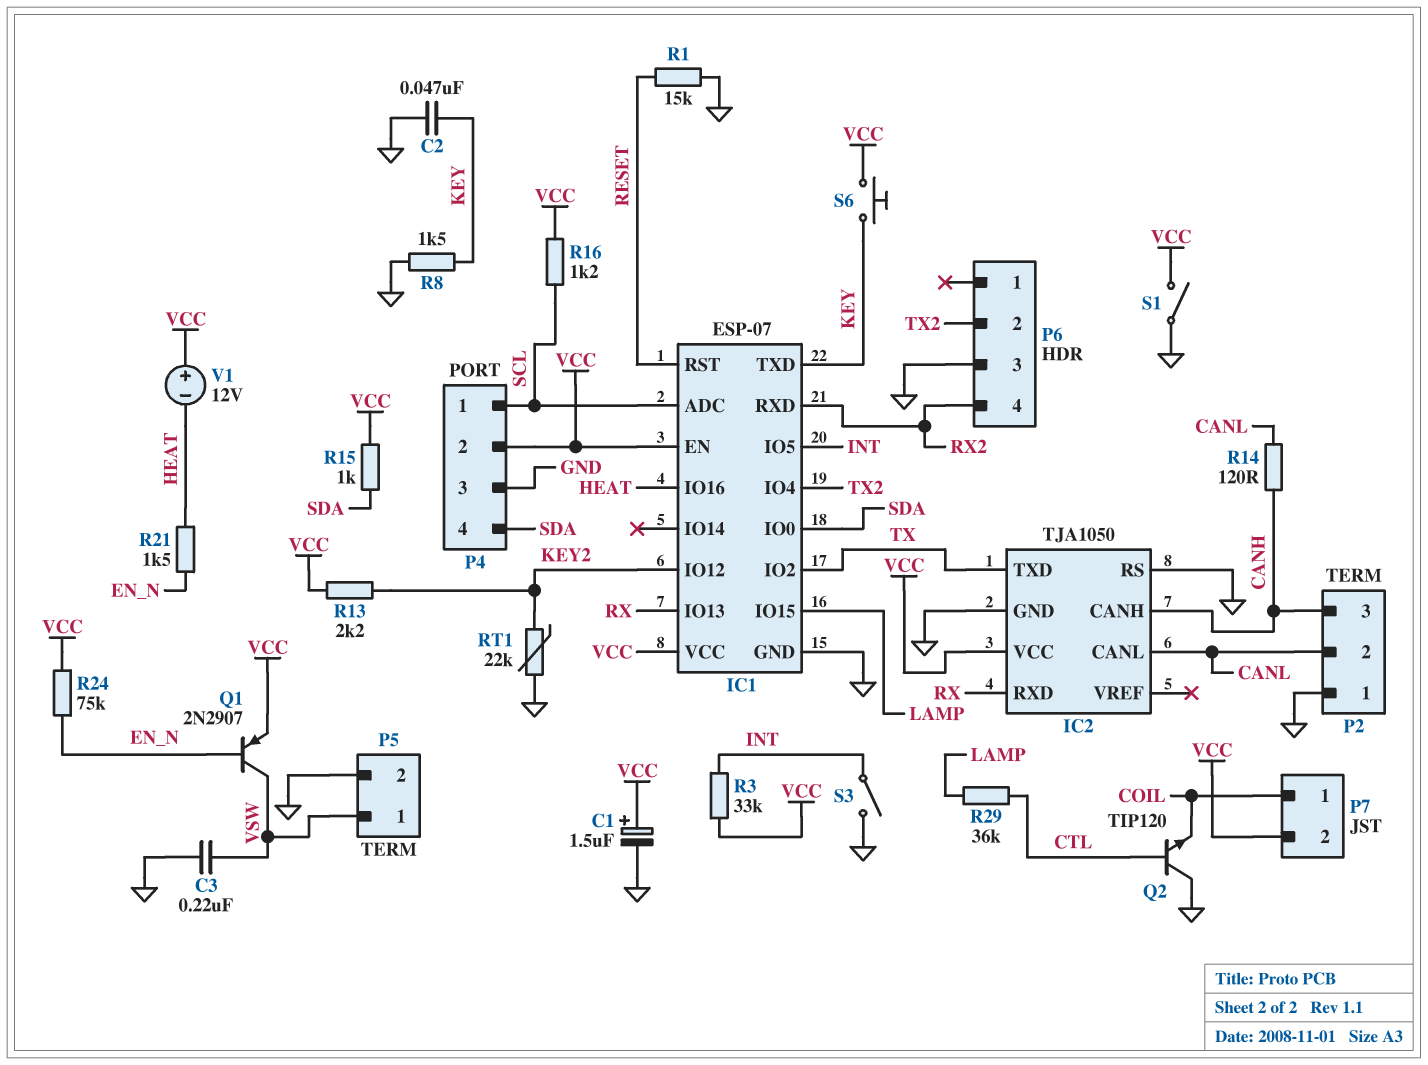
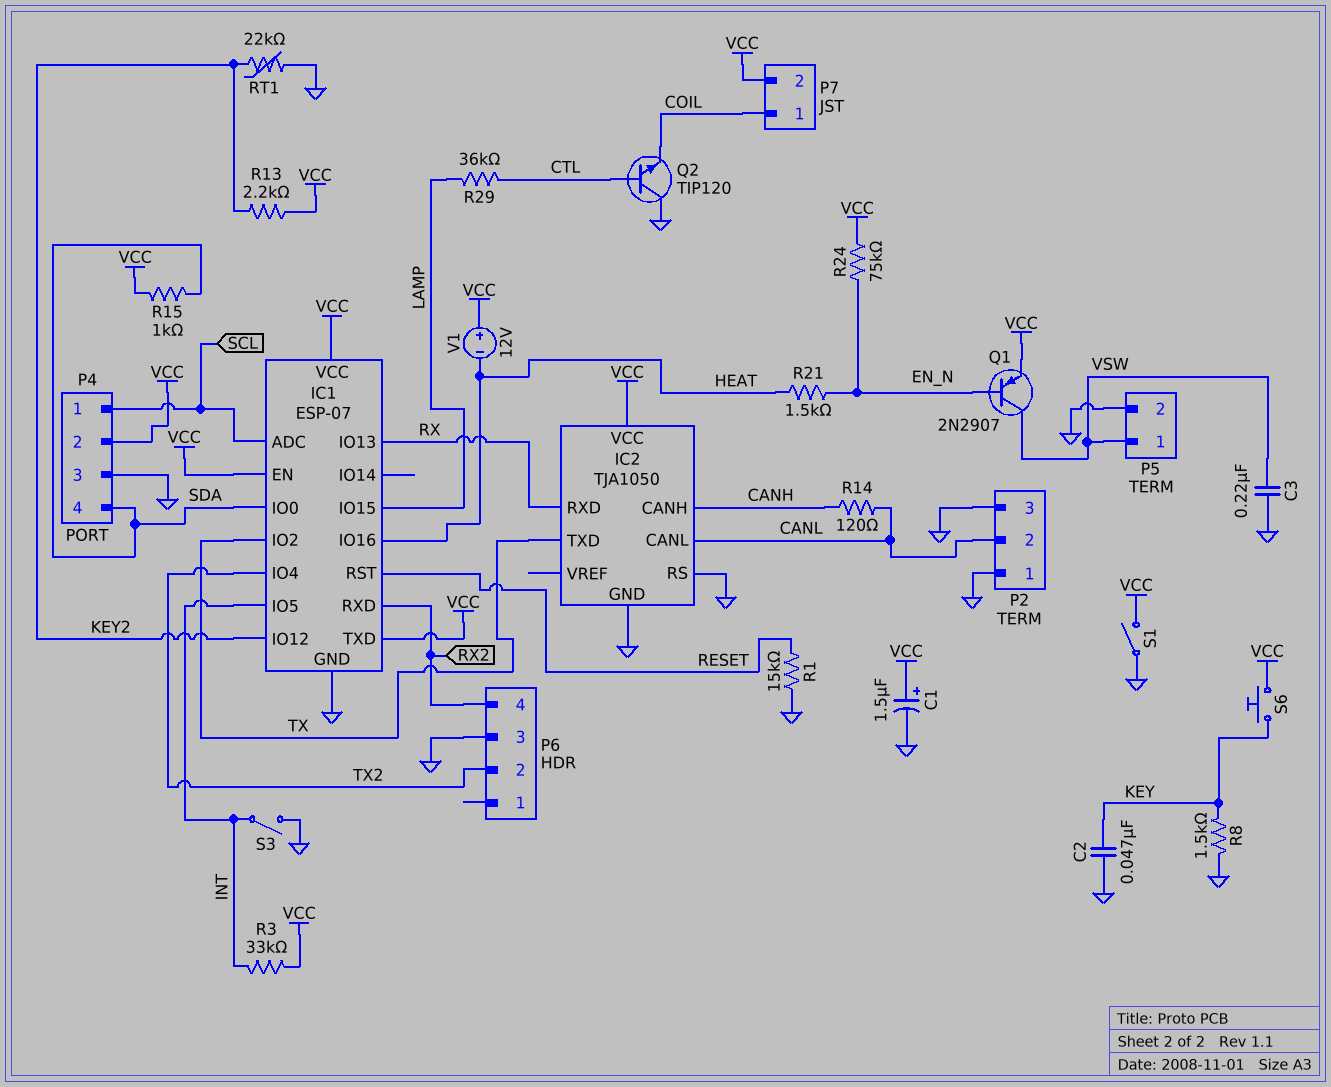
IC1 pin TXD: KEY -> VCC
P2 pin 3: CANH -> GND
R16: 1.2k (SCL, VCC) -> none

